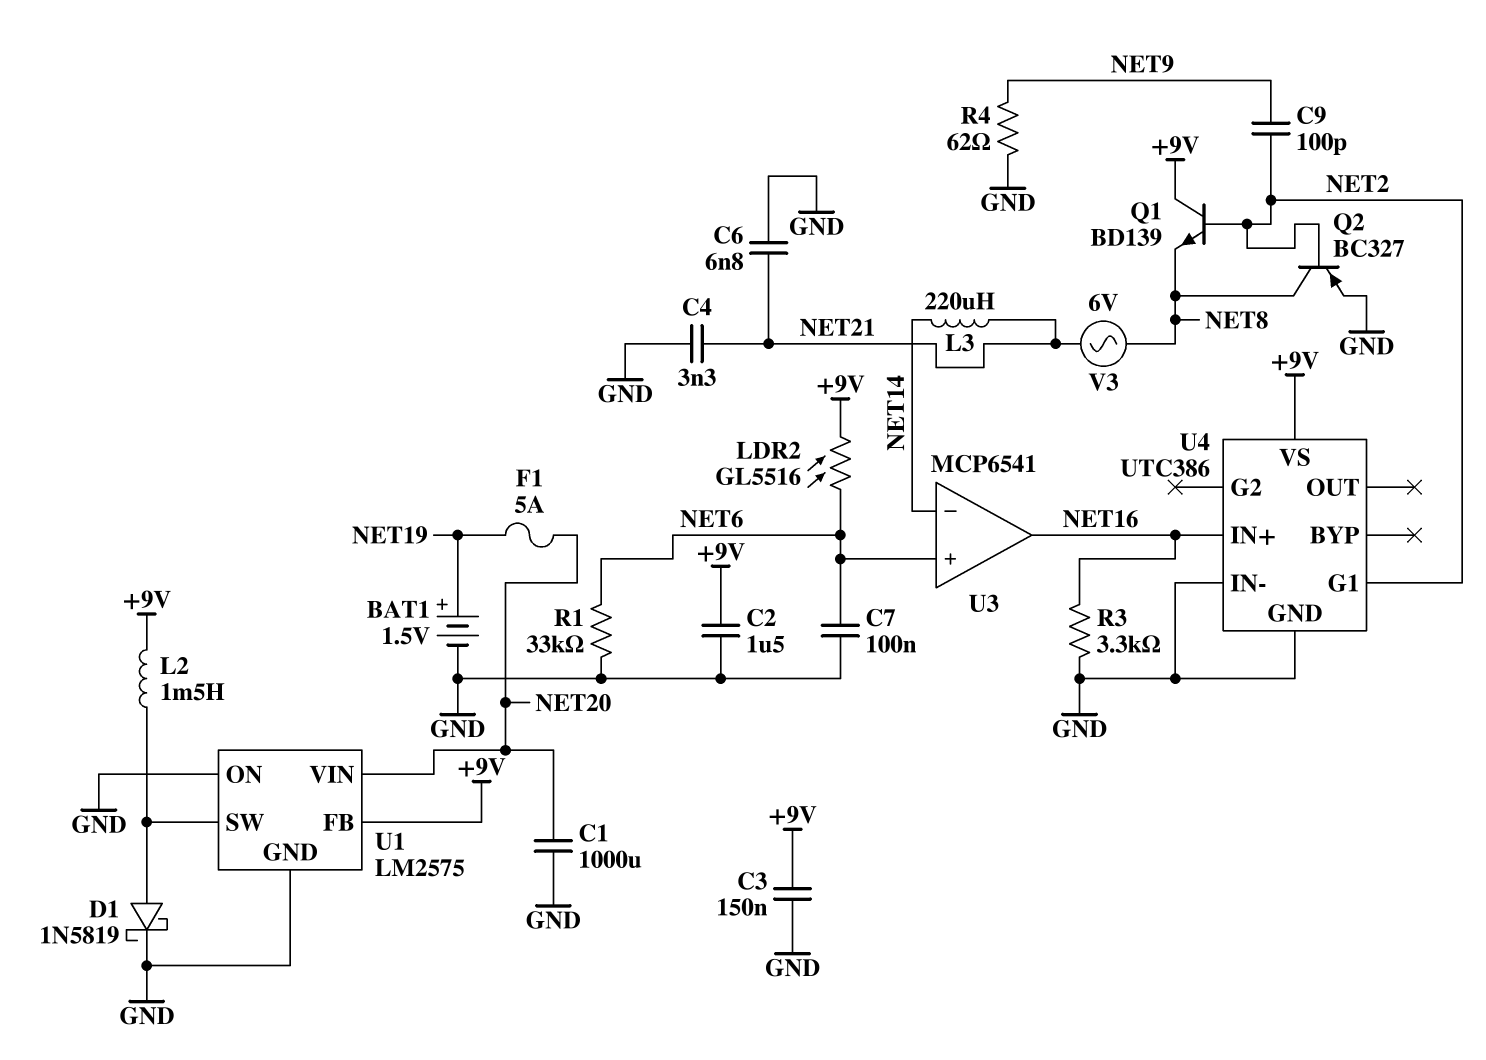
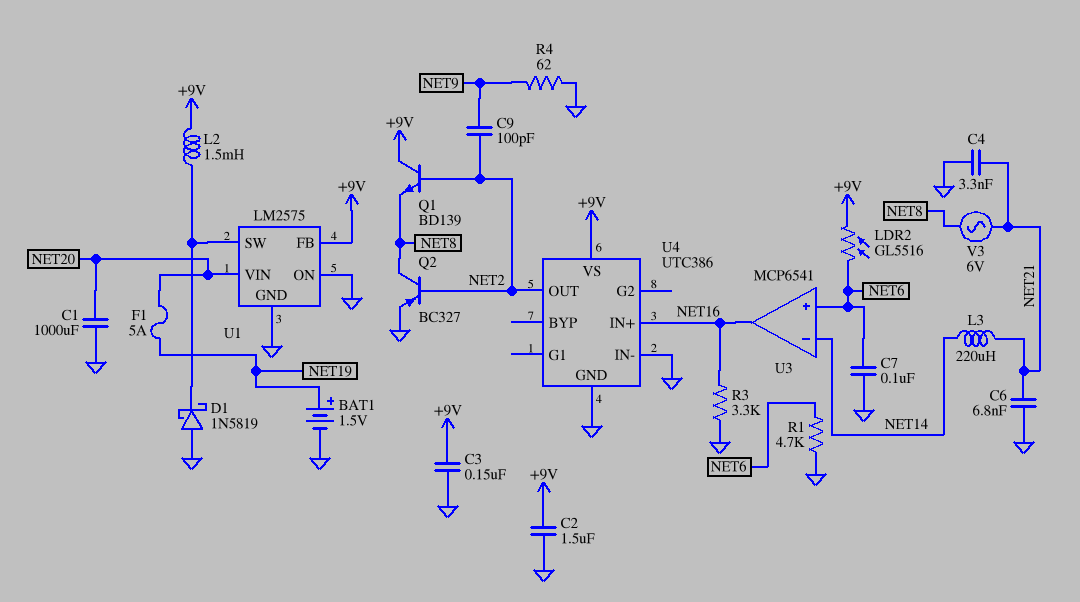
D1: schottky 1N5819 (A U1/SW, K GND) -> schottky 1N5819 (A GND, K U1/SW)
R1: 33k (GND, NET6) -> 4.7k (GND, NET6)
U4 pin G1: NET2 -> none
U4 pin OUT: none -> NET2

